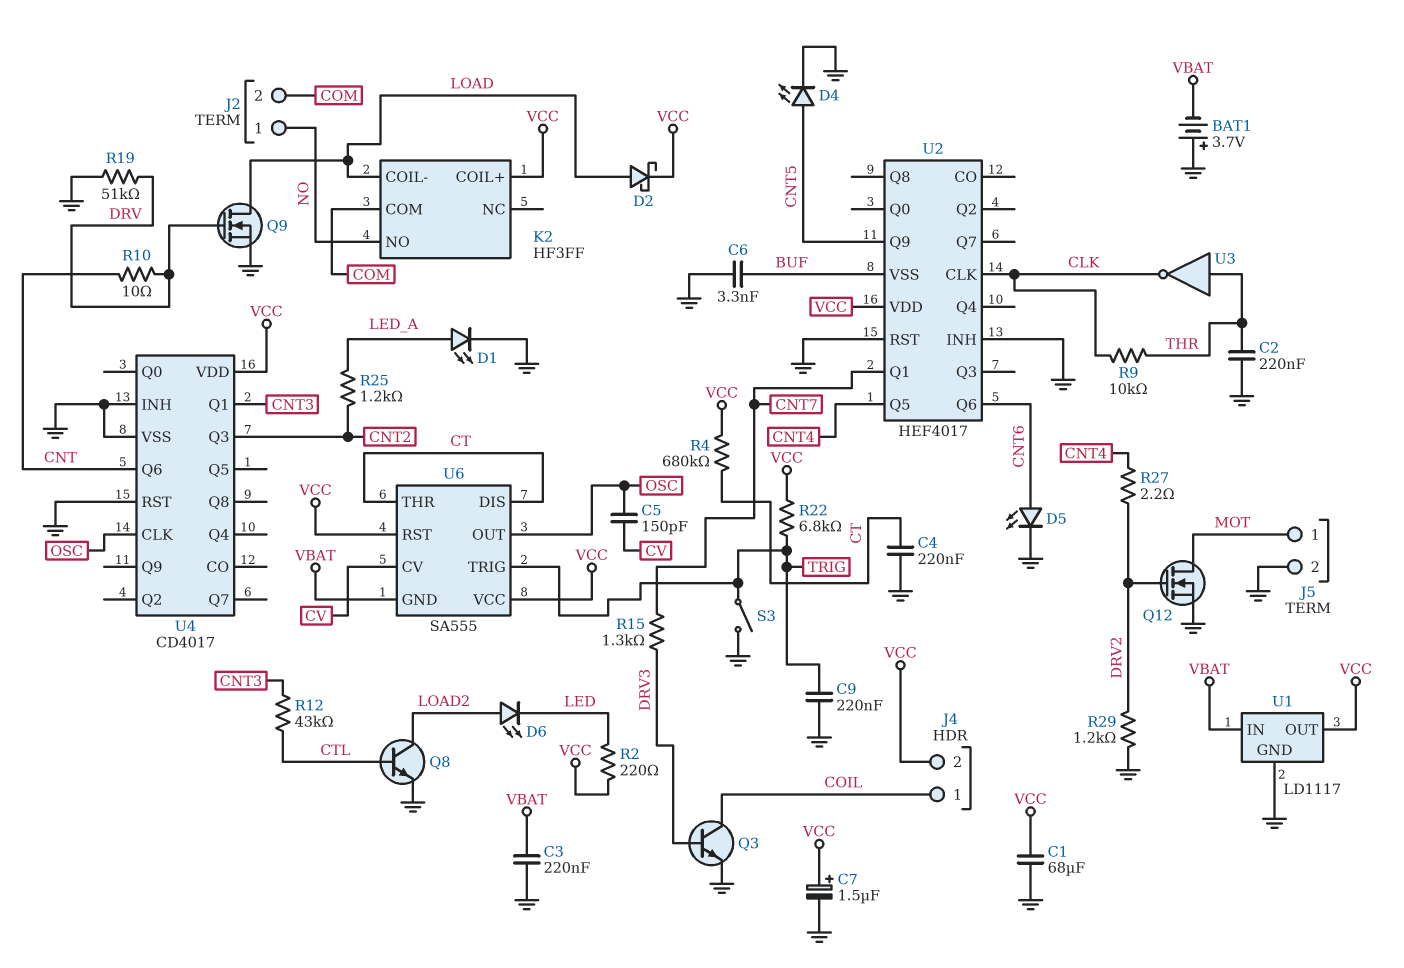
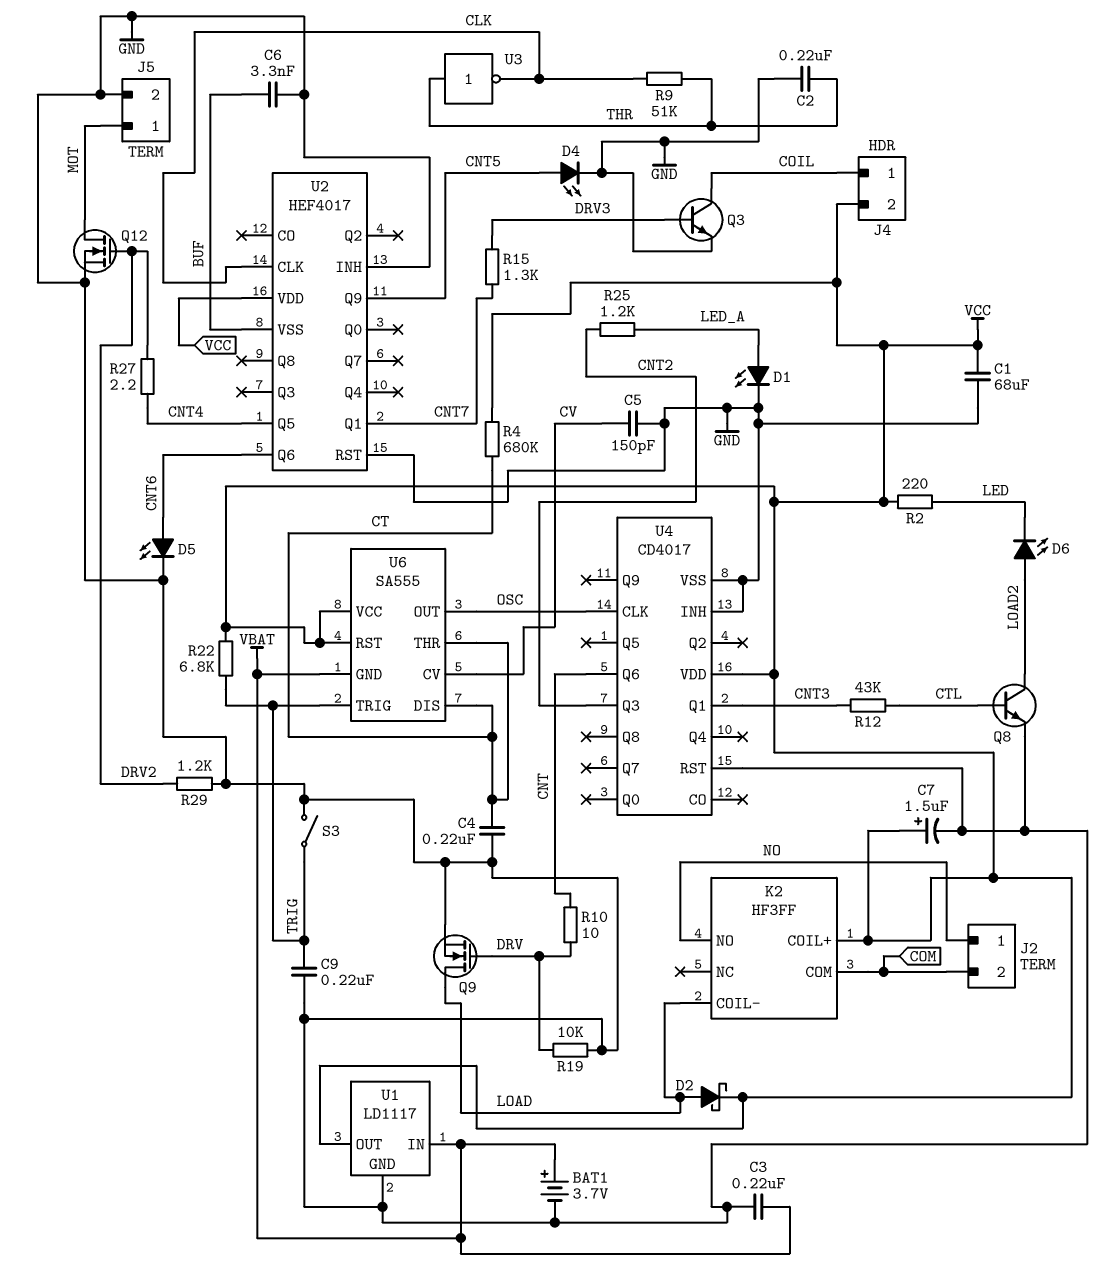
BAT1: 3.7V (plus GND, minus VBAT) -> 3.7V (plus VBAT, minus GND)
C5: 150pF (CV, OSC) -> 150pF (CV, GND)
R9: 10k (CLK, THR) -> 51k (CLK, THR)
R19: 51k (DRV, GND) -> 10k (DRV, GND)

